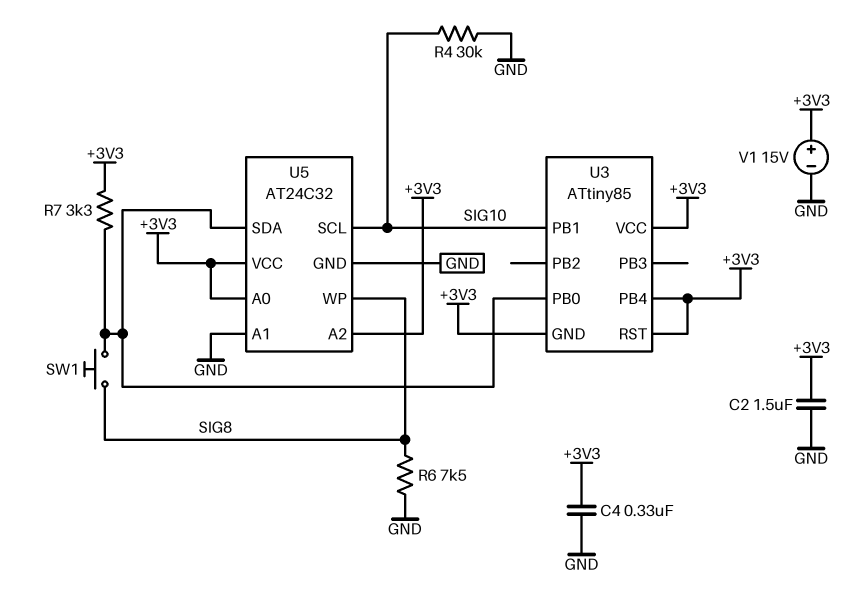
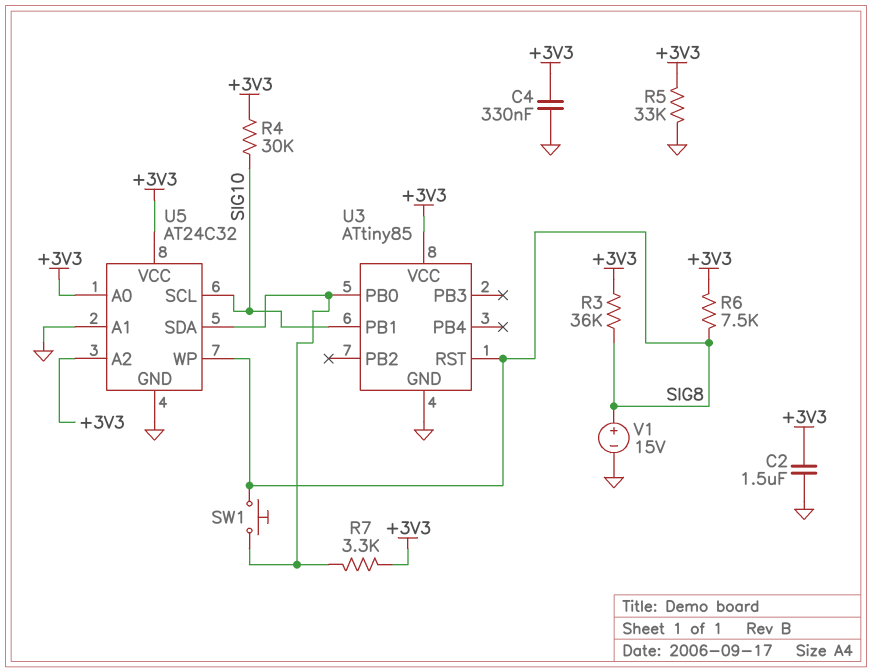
R3: none -> 36k (+3V3, SIG8)
R4: 30k (GND, SIG10) -> 30k (+3V3, SIG10)
R5: none -> 33k (+3V3, GND)
R6: 7.5k (GND, SIG8) -> 7.5k (+3V3, SIG8)
U3 pin GND: +3V3 -> GND
U3 pin PB4: +3V3 -> none
U3 pin RST: +3V3 -> SIG8
V1: 15V (plus +3V3, minus GND) -> 15V (plus SIG8, minus GND)

